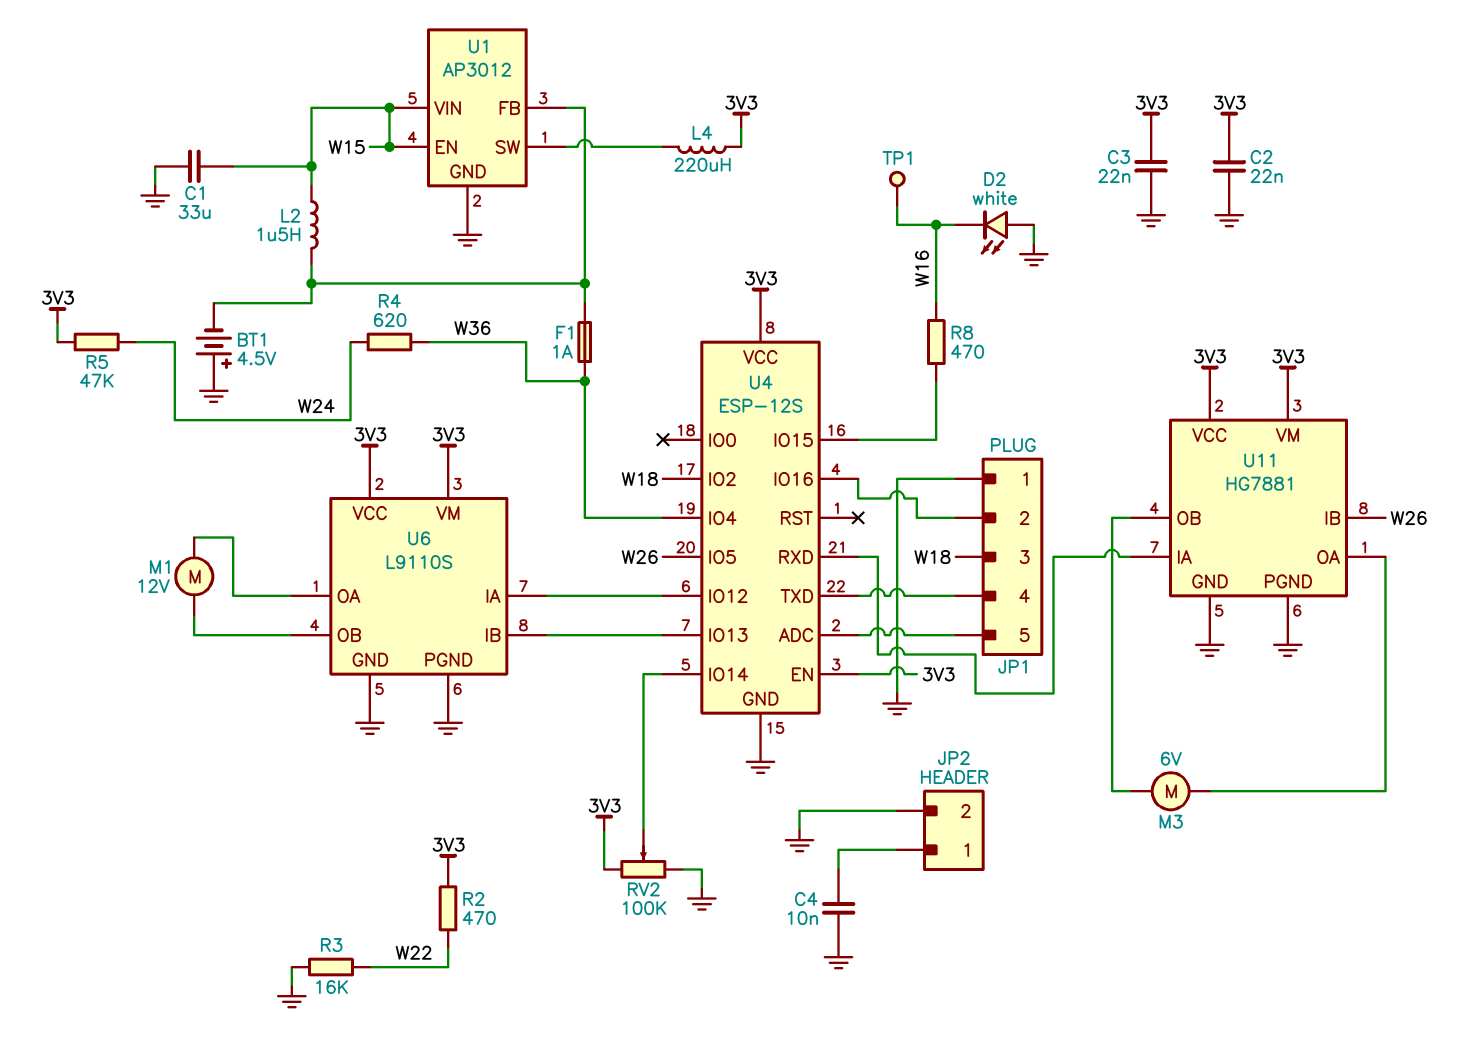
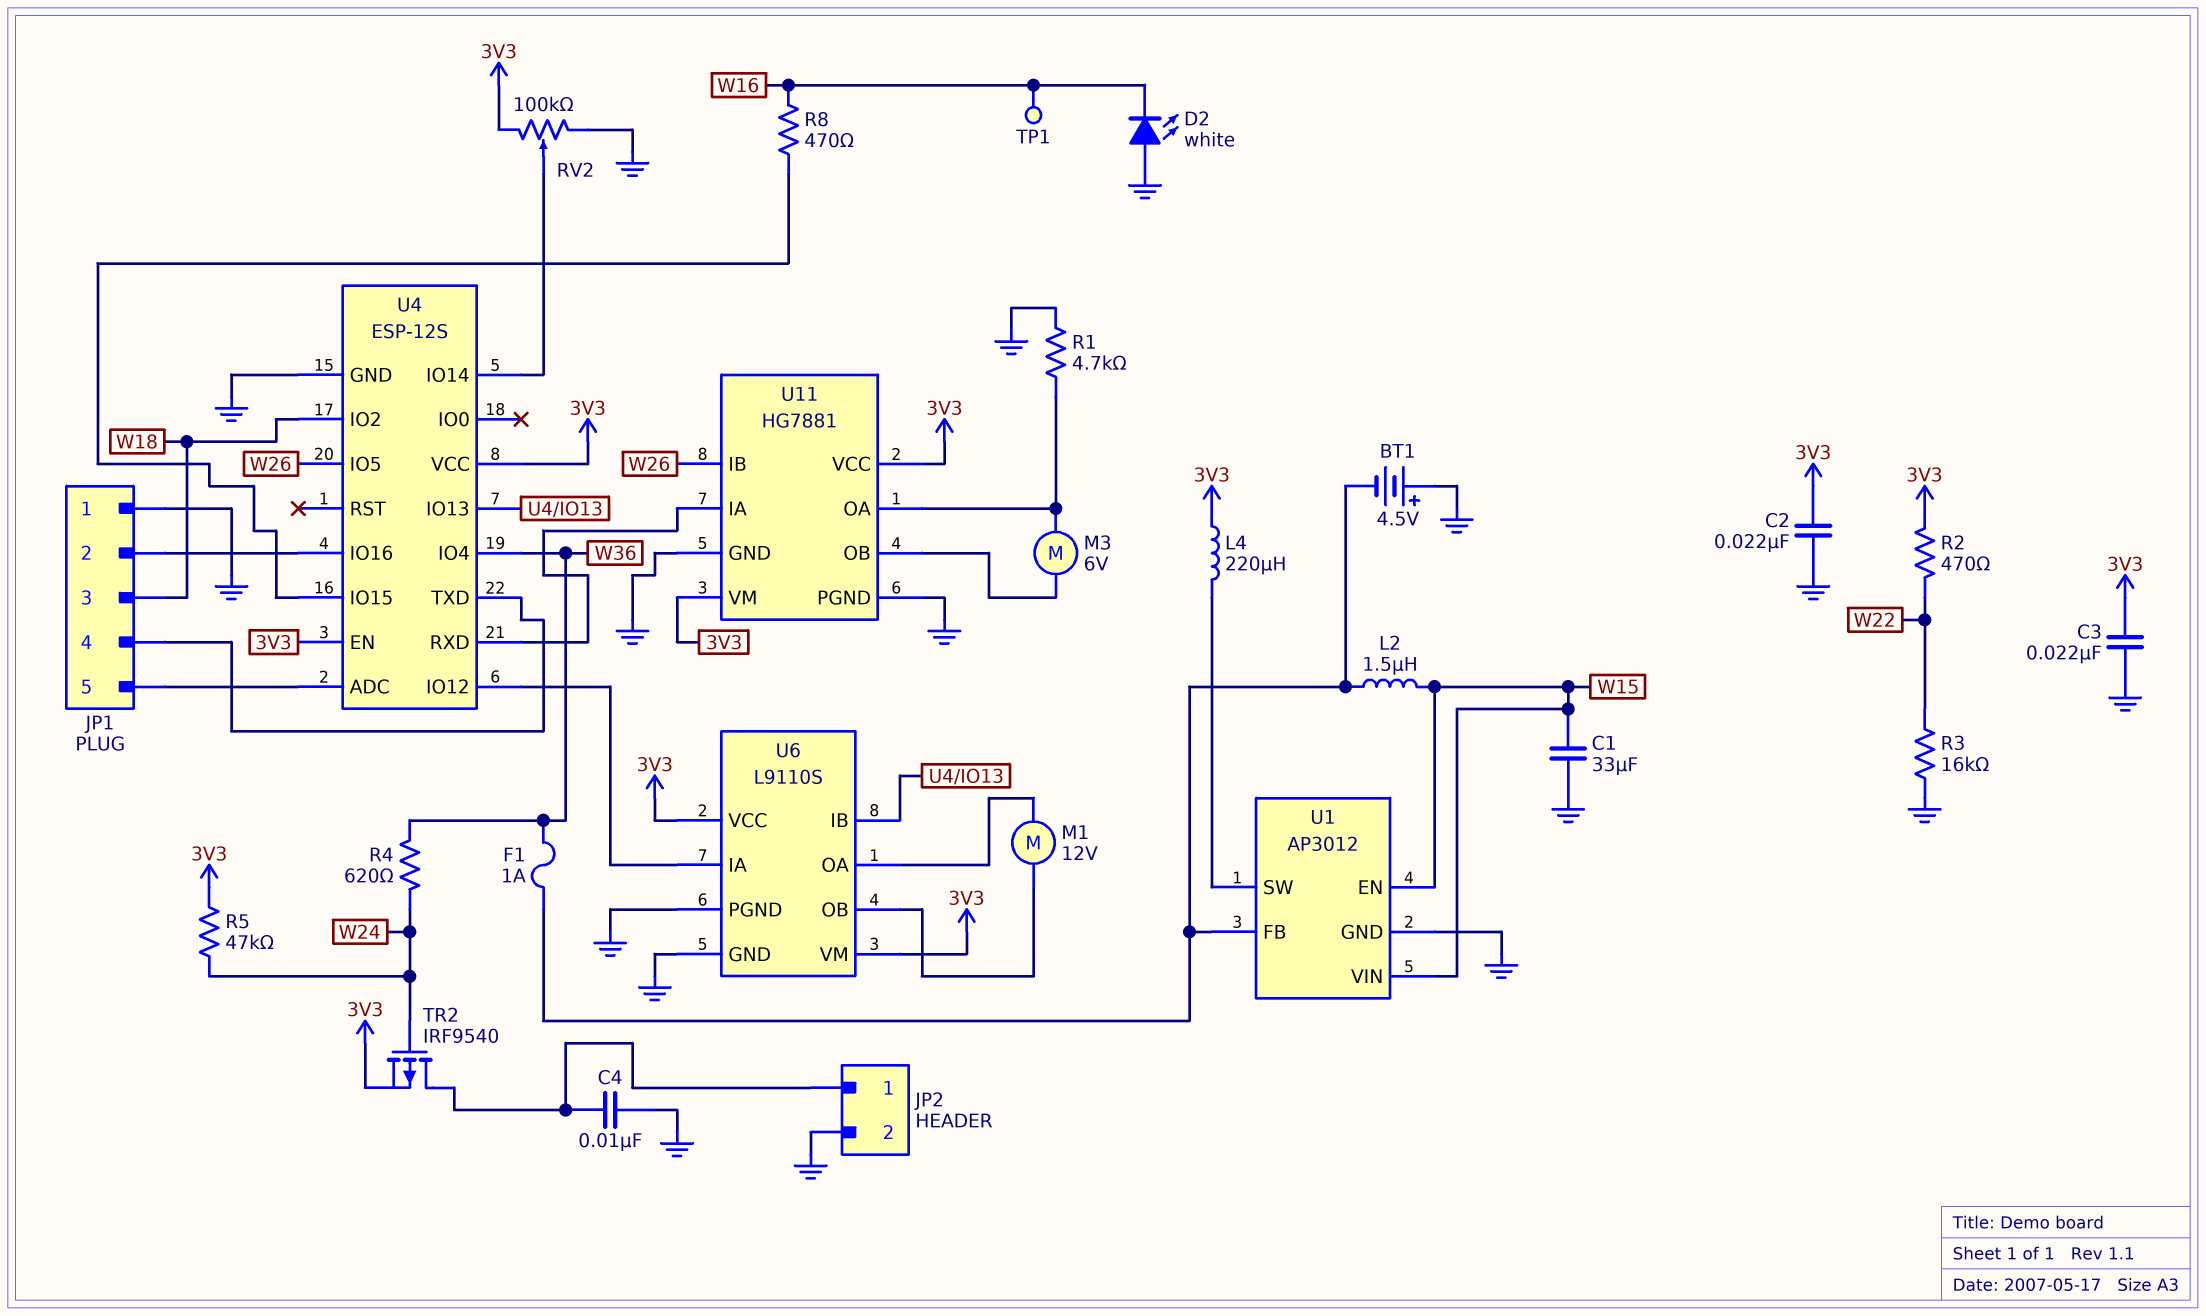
R1: none -> 4.7k (GND, U11/OA)
TR2: none -> PMOS IRF9540 (G W24, D JP2/1, S 3V3)

